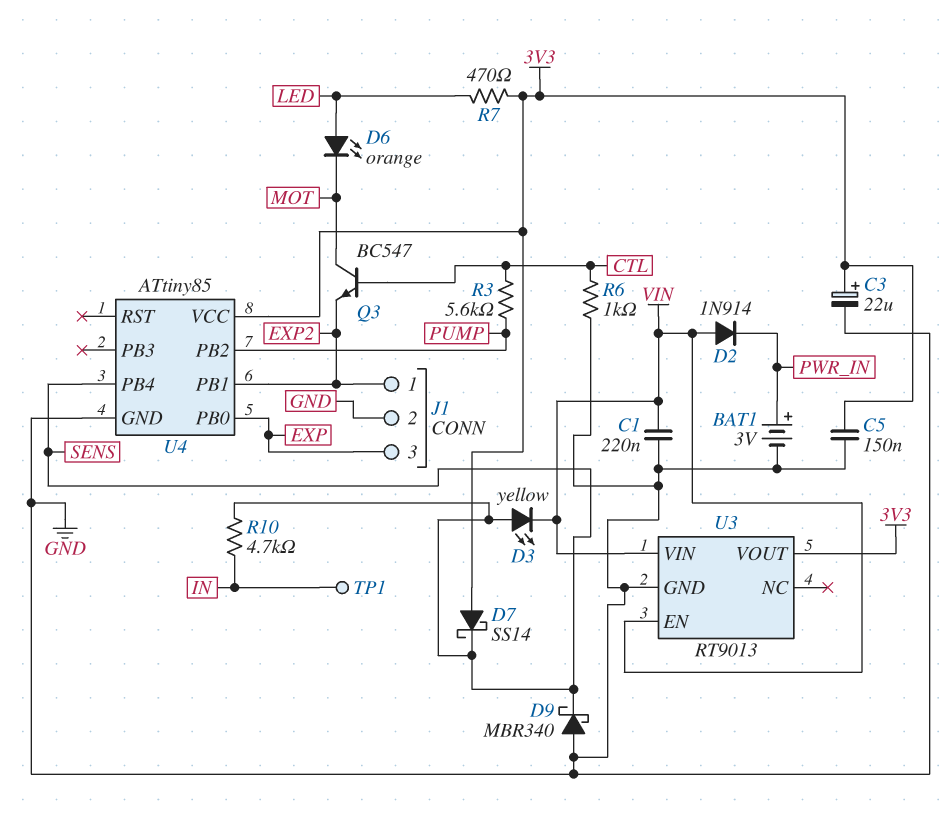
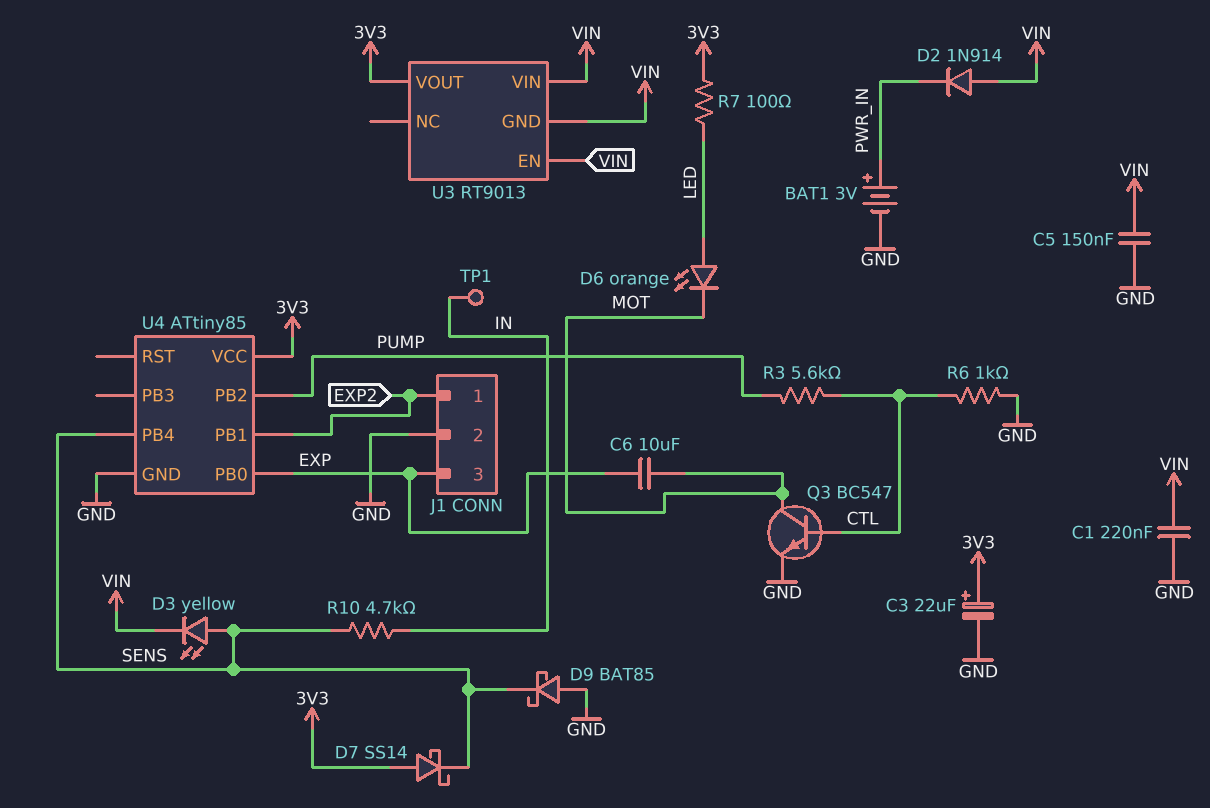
C5: 150nF (3V3, GND) -> 150nF (GND, VIN)
C6: none -> 10uF (EXP, MOT)
D9: schottky MBR340 (A GND, K SENS) -> schottky BAT85 (A GND, K SENS)
Q3: NPN BC547 (B CTL, C MOT, E EXP2) -> NPN BC547 (B CTL, C MOT, E GND)
R7: 470 (3V3, LED) -> 100 (3V3, LED)
U3 pin GND: GND -> VIN

